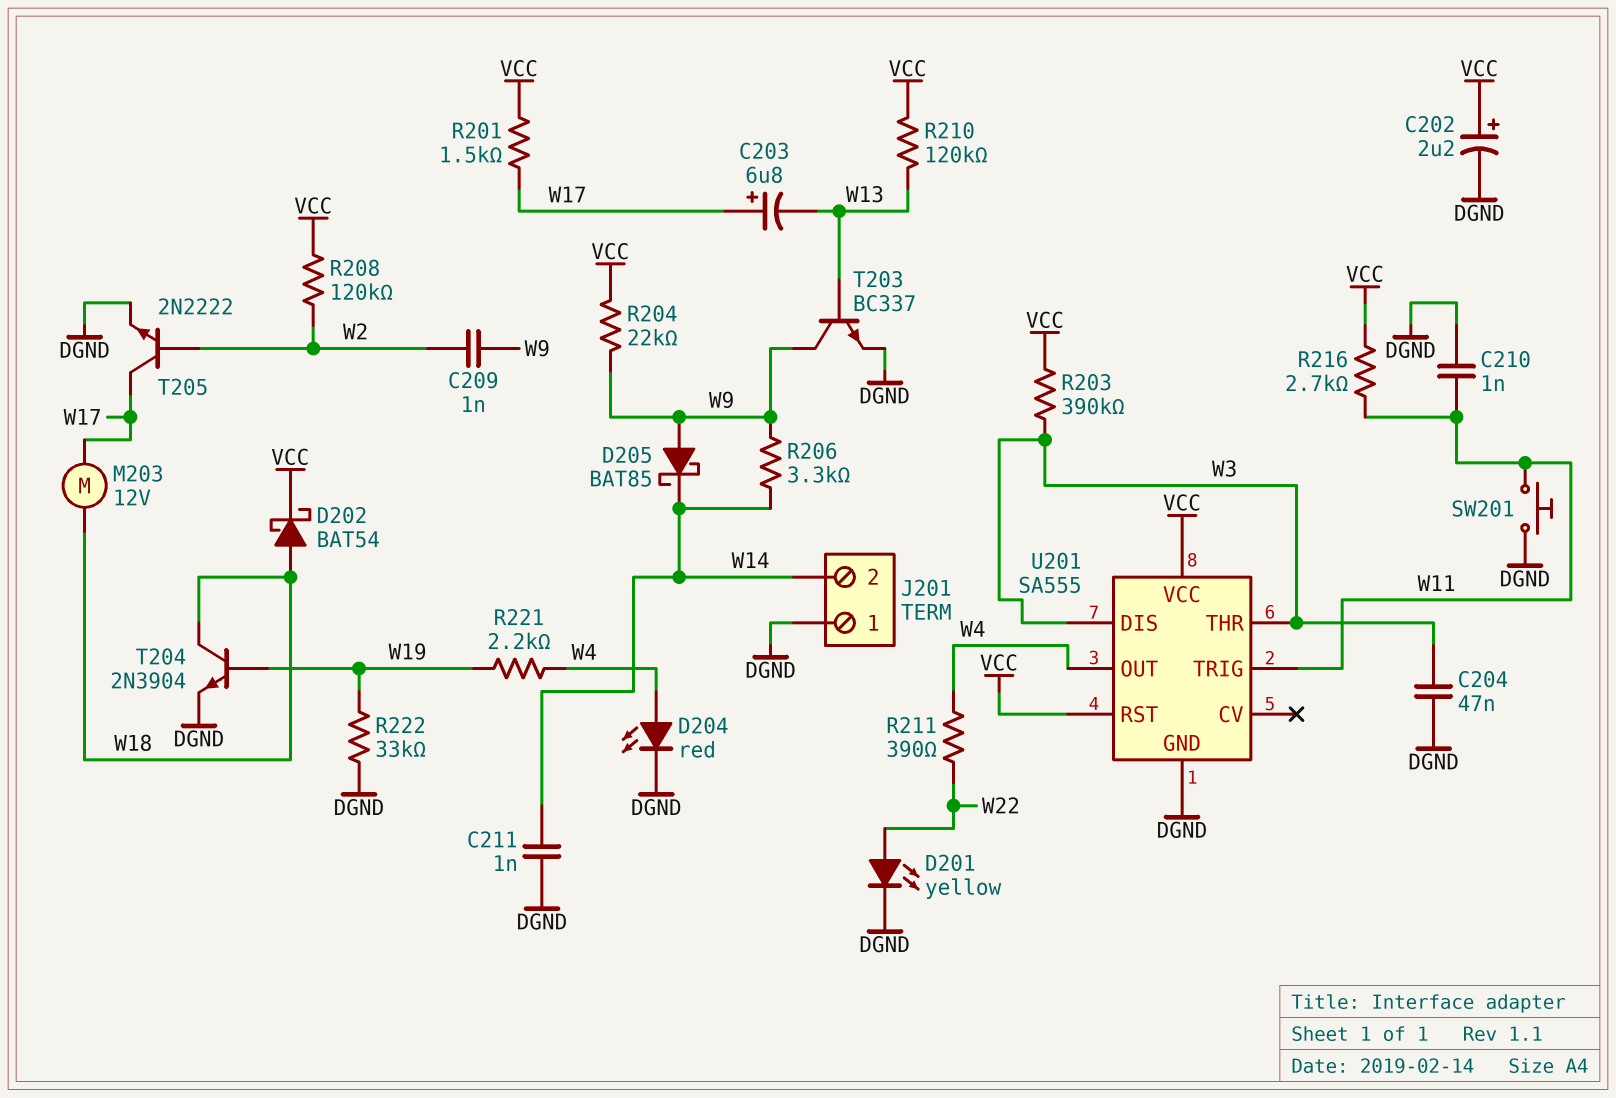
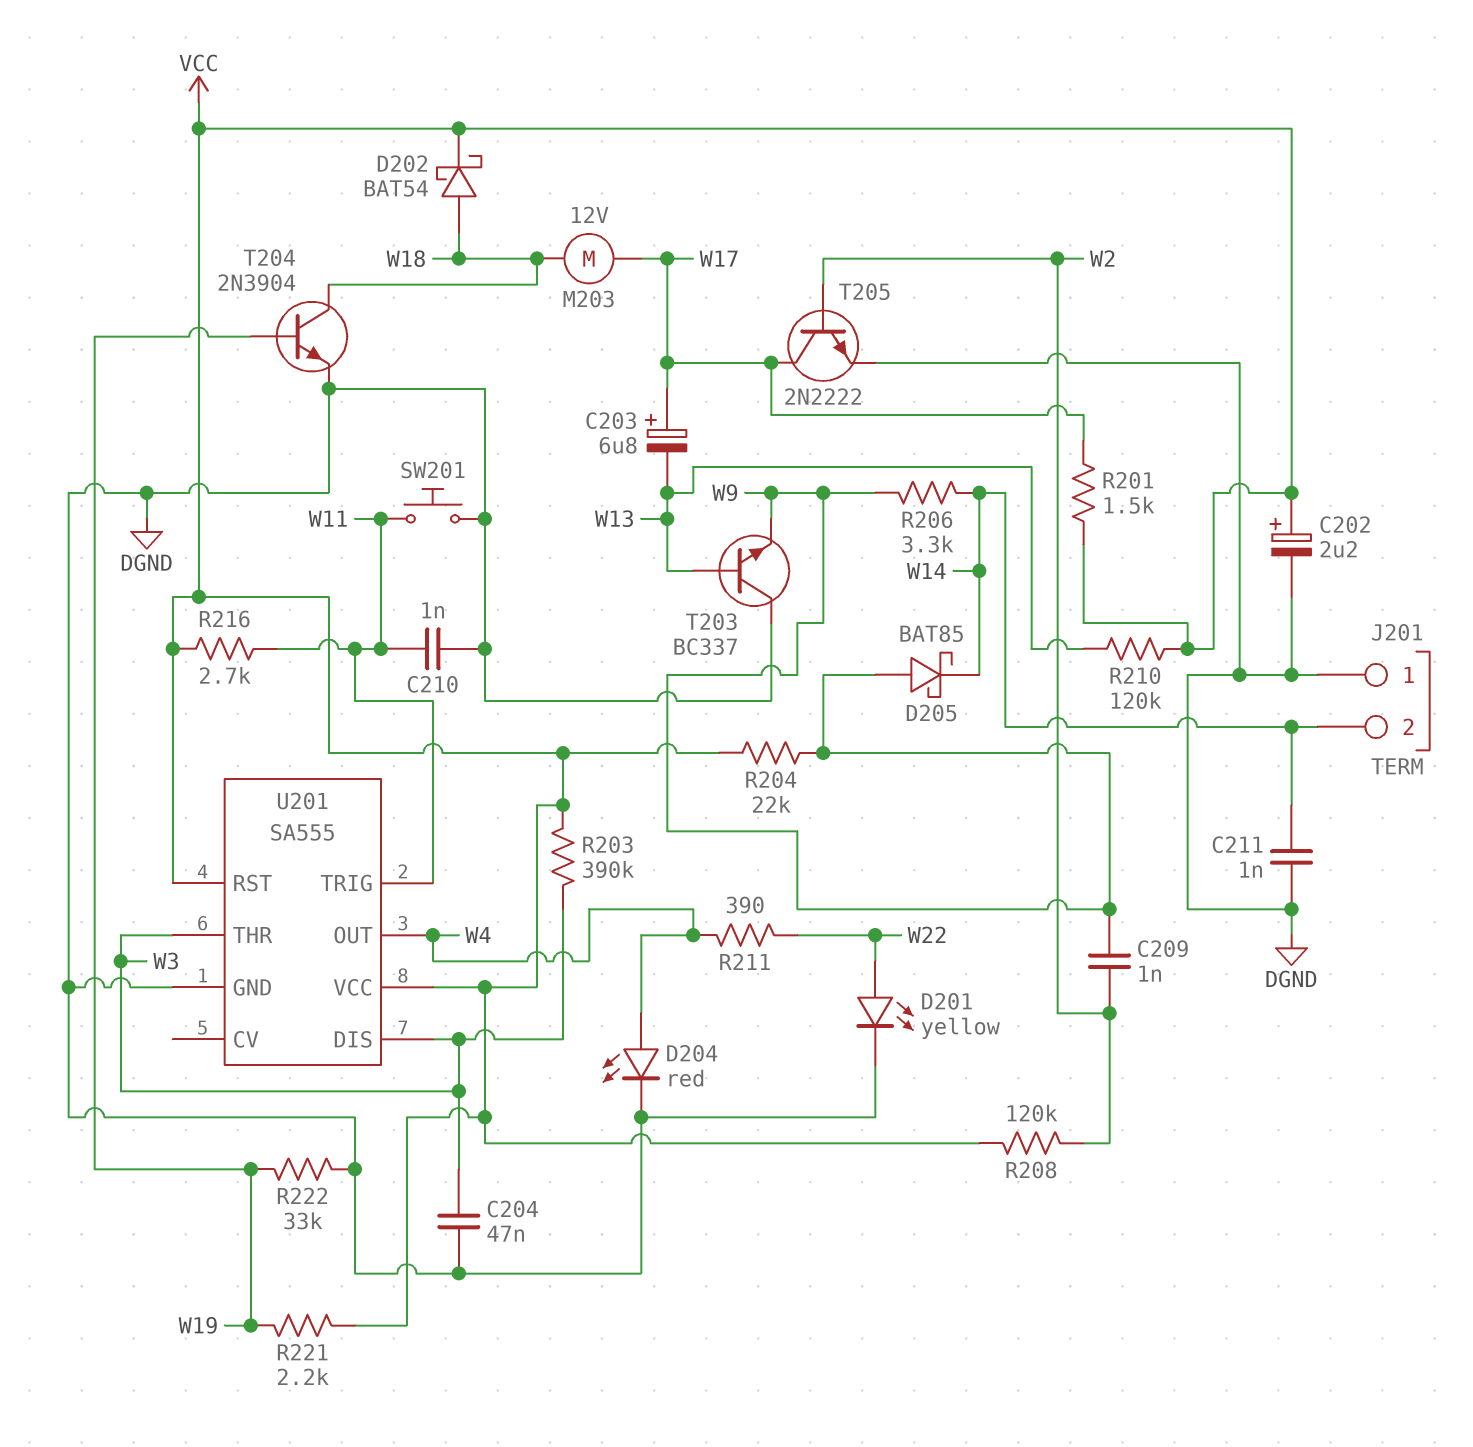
R221: 2.2k (W4, W19) -> 2.2k (VCC, W19)
T203: NPN BC337 (B W13, C W9, E DGND) -> NPN BC337 (B W13, C DGND, E W9)

